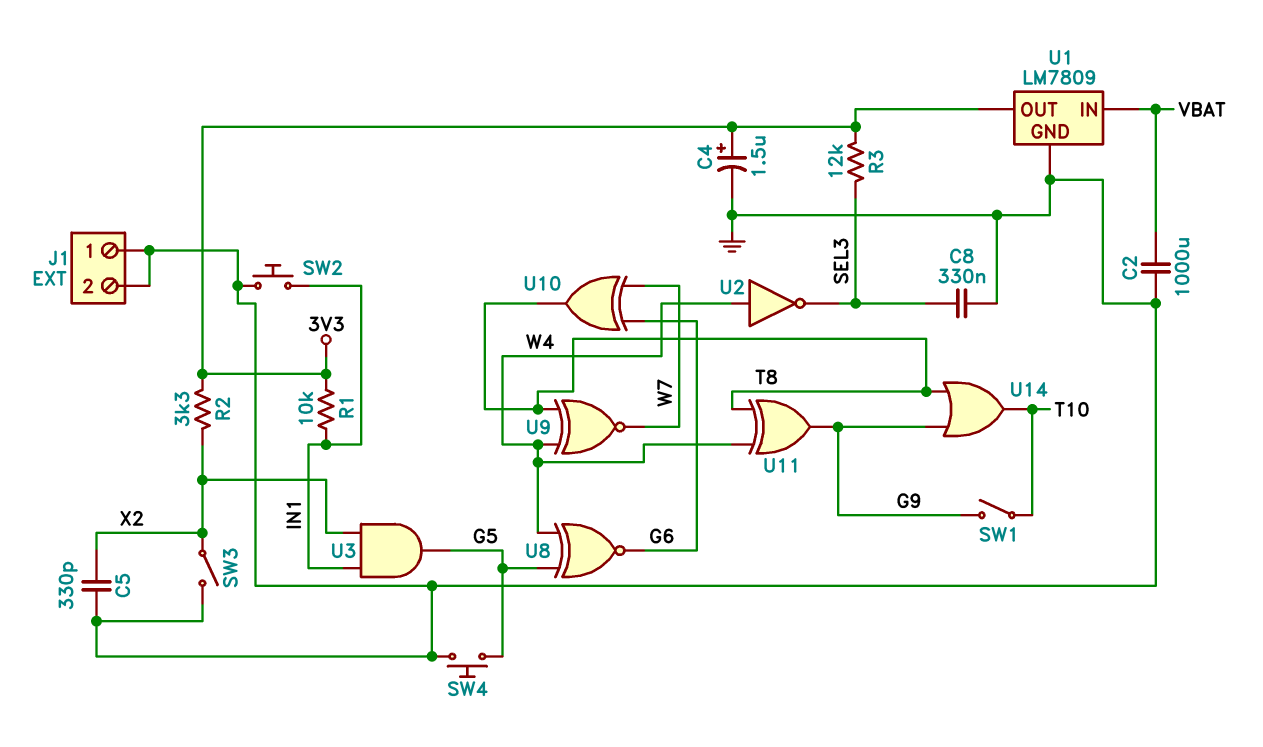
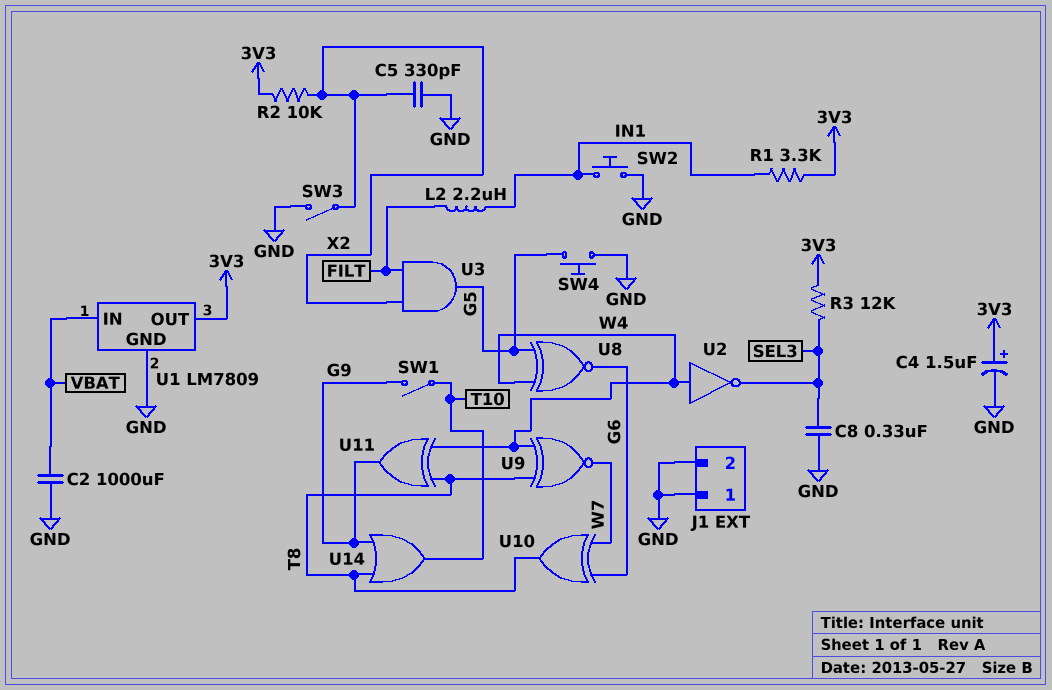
L2: none -> 2.2uH (FILT, IN1)
R1: 10k (3V3, IN1) -> 3.3k (3V3, IN1)
R2: 3.3k (3V3, X2) -> 10k (3V3, X2)
U3: AND (in IN1, in X2, out G5) -> AND (in FILT, in X2, out G5)

